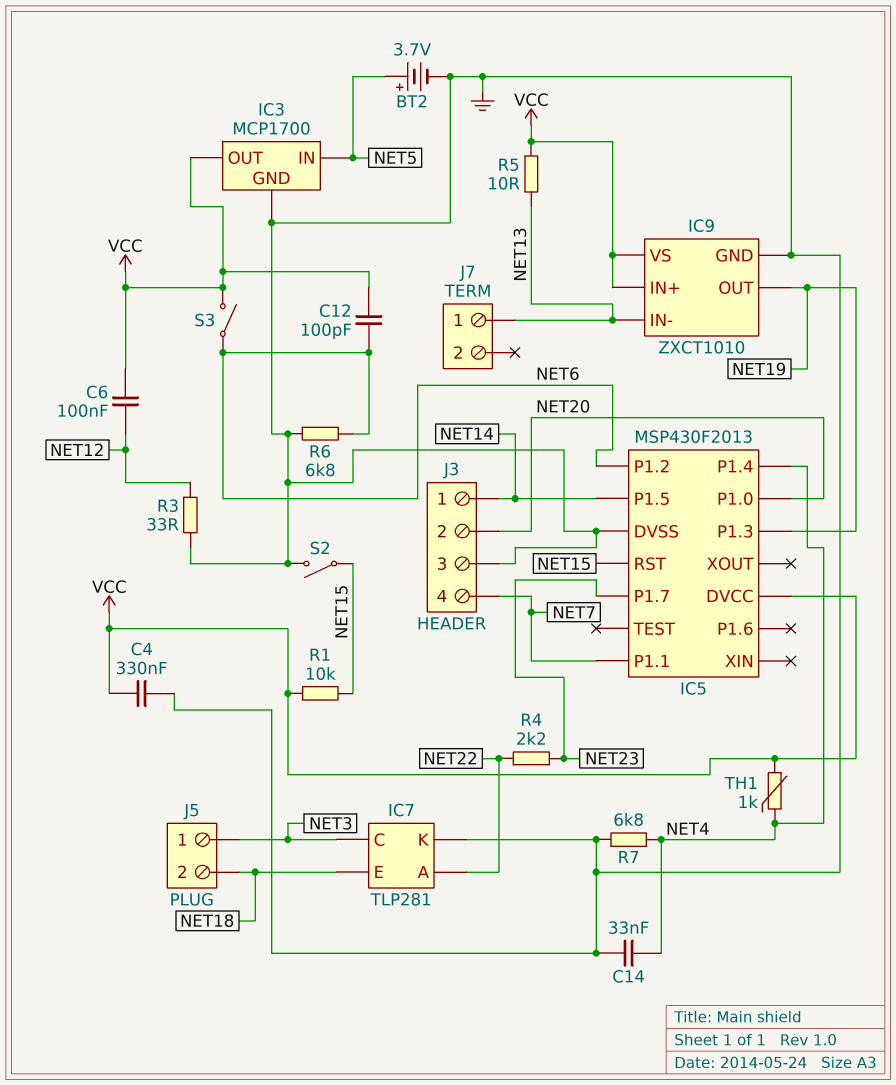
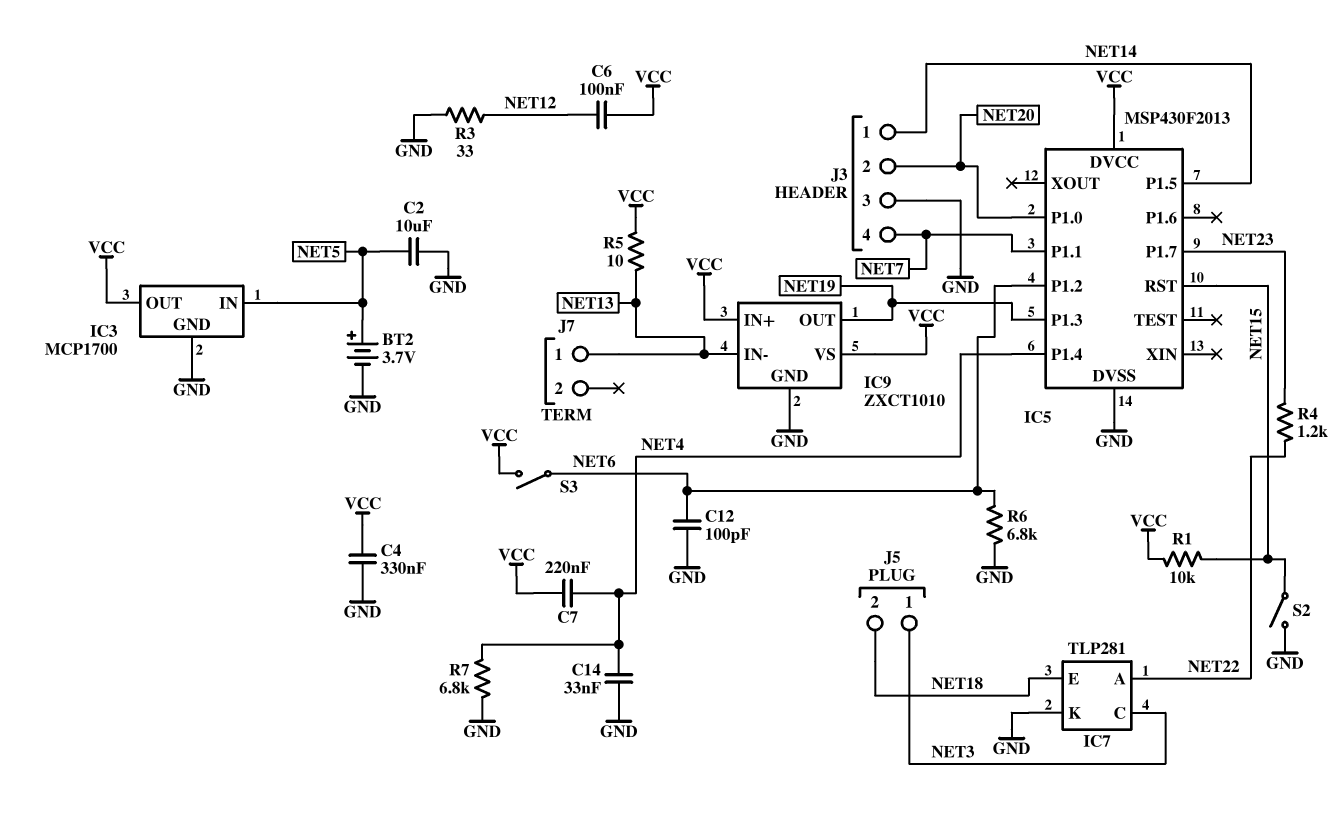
C2: none -> 10uF (GND, NET5)
C7: none -> 220nF (NET4, VCC)
C12: 100pF (NET6, VCC) -> 100pF (GND, NET6)
R4: 2.2k (NET22, NET23) -> 1.2k (NET22, NET23)
TH1: 1k (NET4, VCC) -> none

